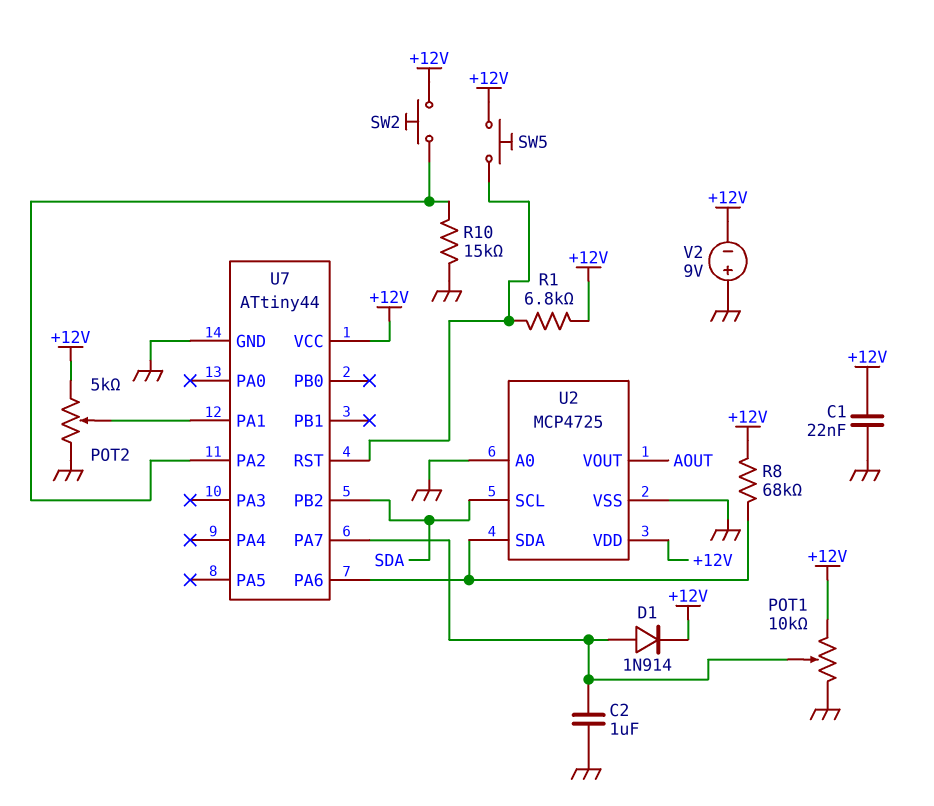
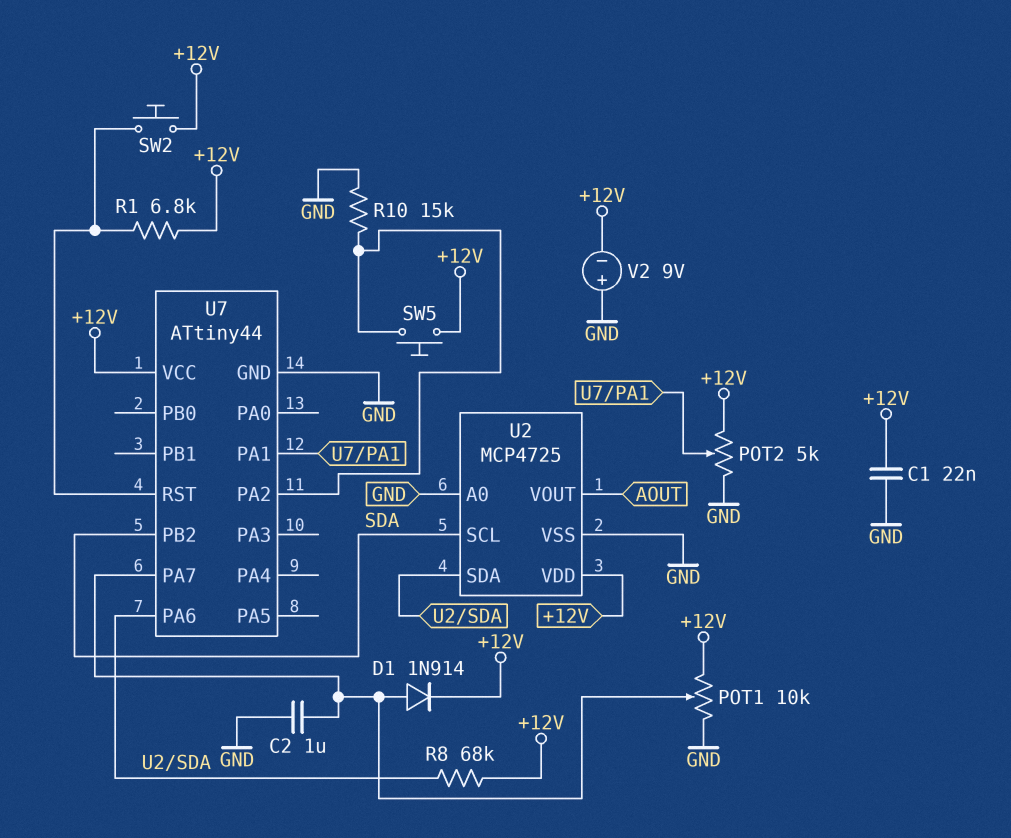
SW2: button (+12V, U7/PA2) -> button (+12V, U7/RST)
SW5: button (+12V, U7/RST) -> button (+12V, U7/PA2)

